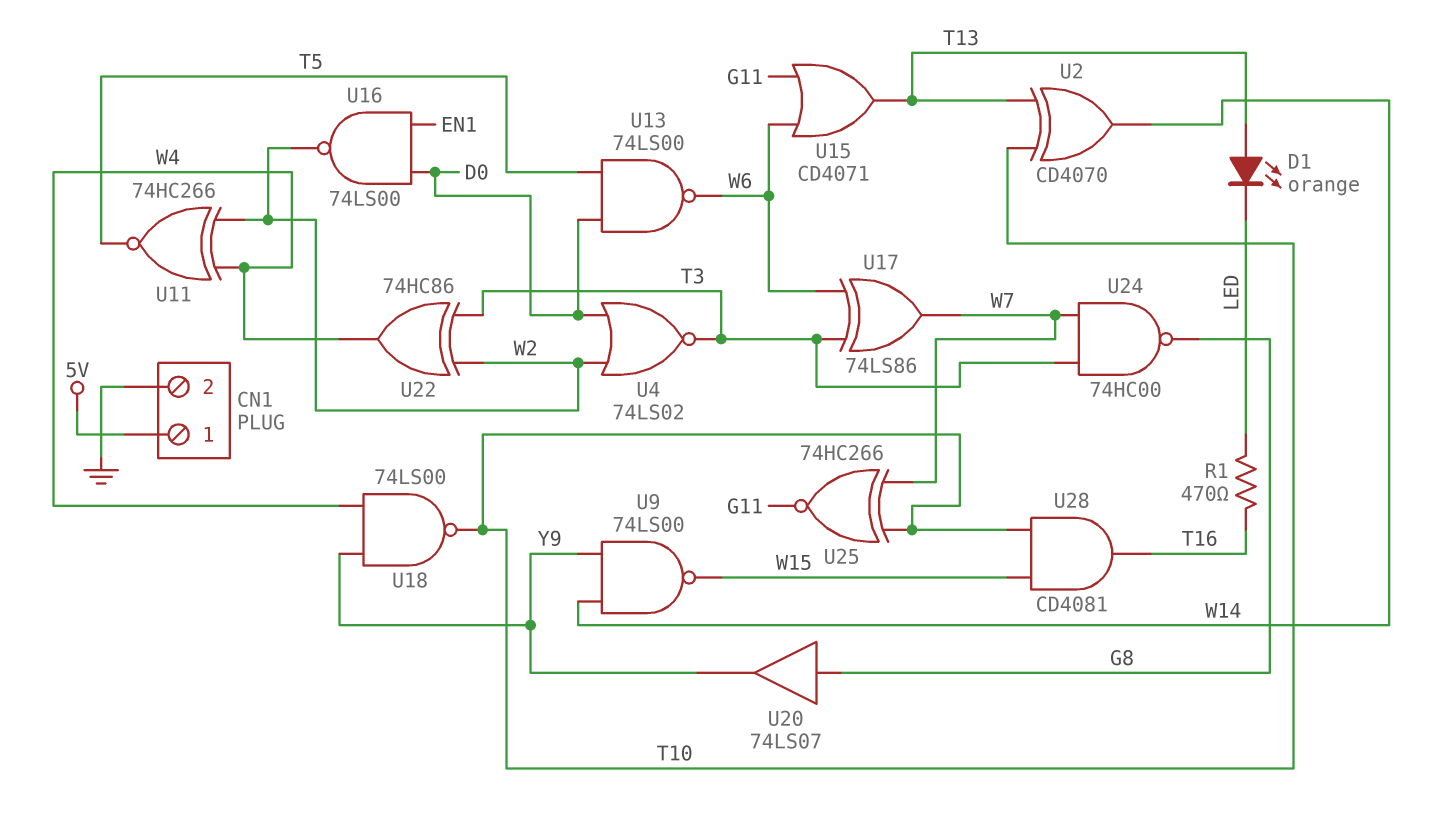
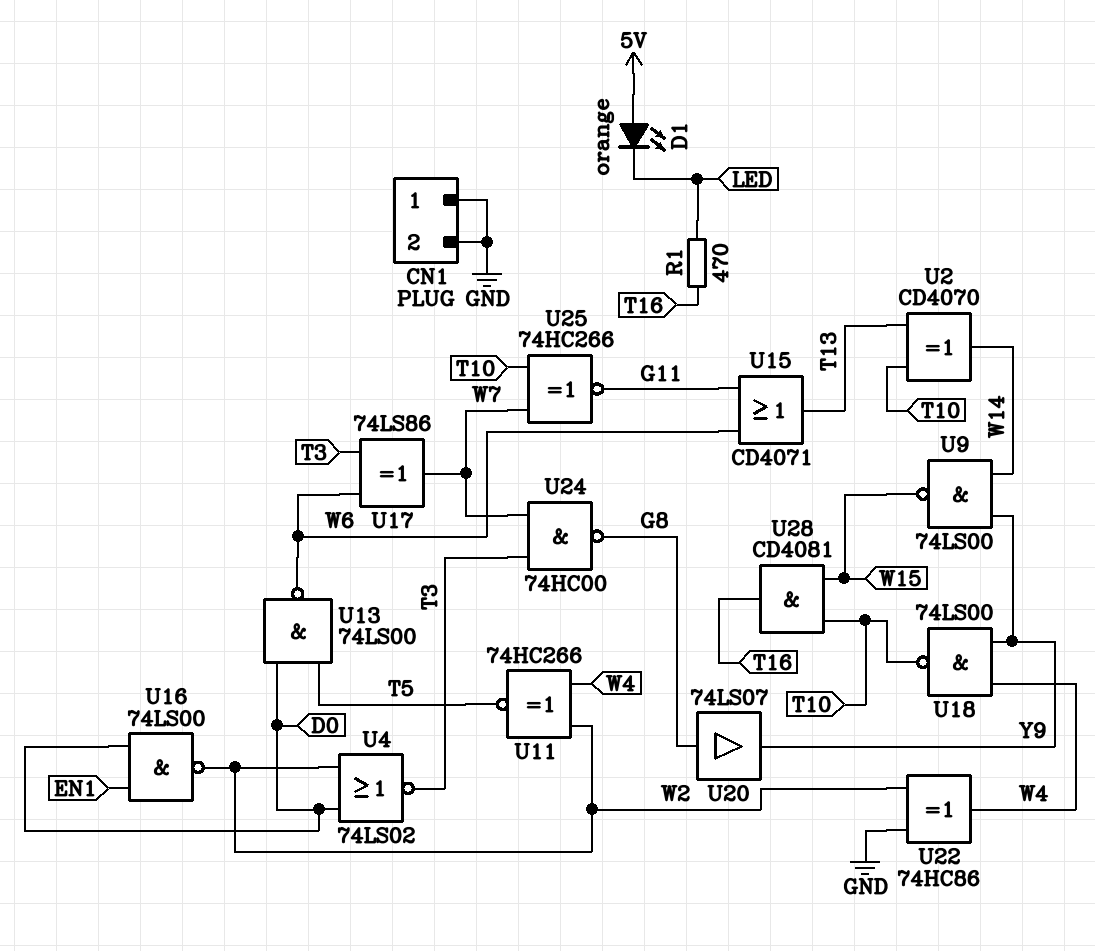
CN1 pin 1: 5V -> GND
D1: LED orange (A T13, K LED) -> LED orange (A 5V, K LED)
U22: XOR 74HC86 (in T3, in W2, out W4) -> XOR 74HC86 (in GND, in W2, out W4)

